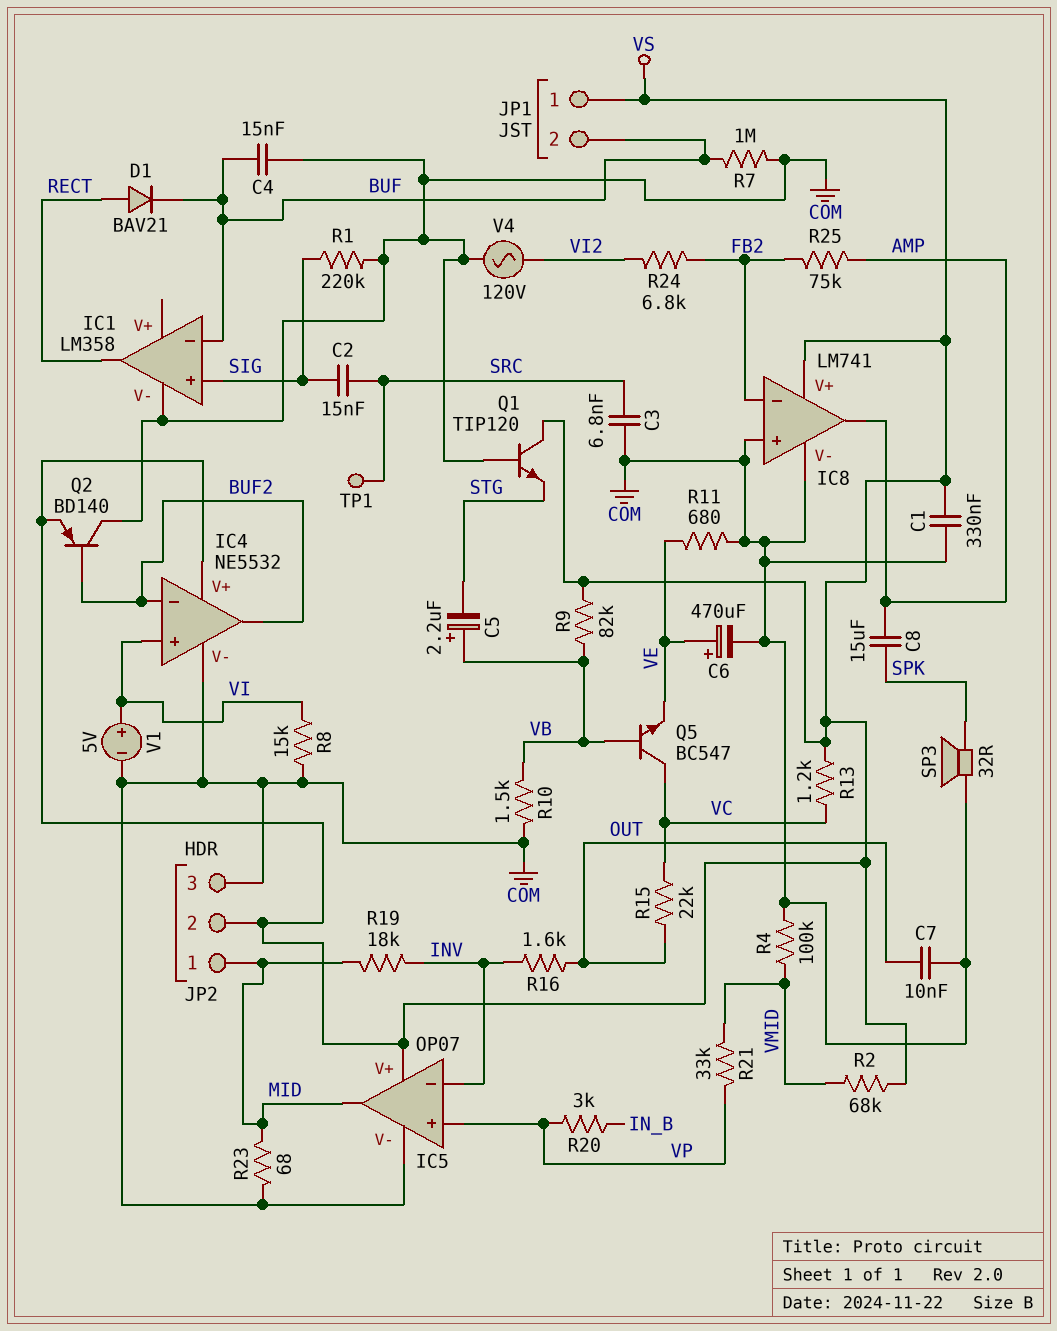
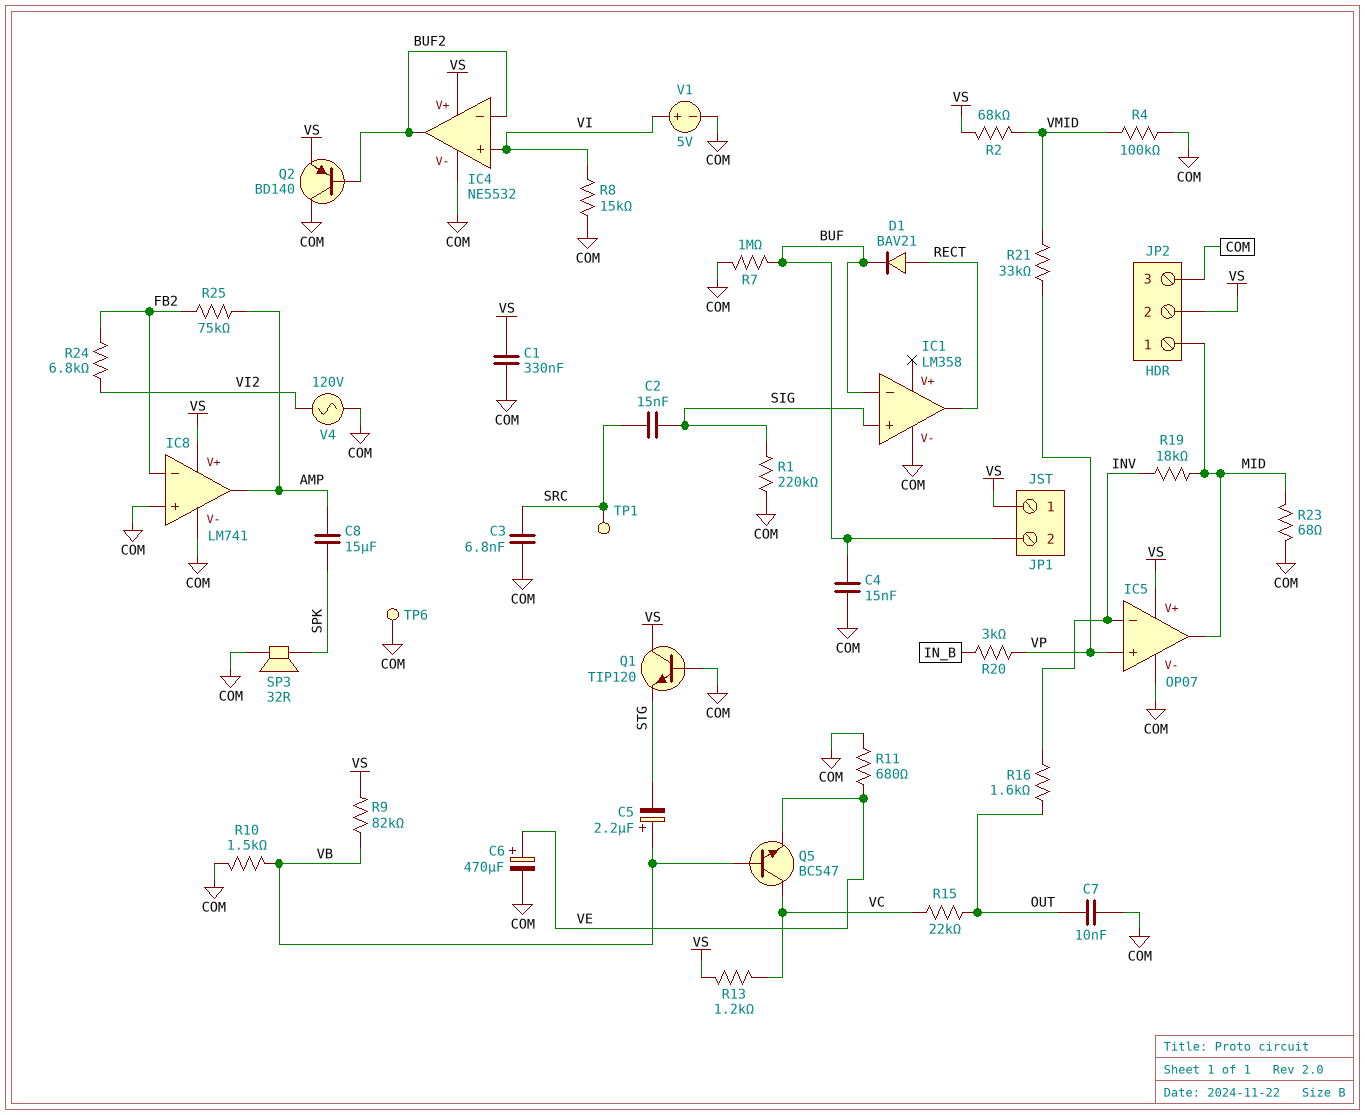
TP6: none -> test point (COM)

